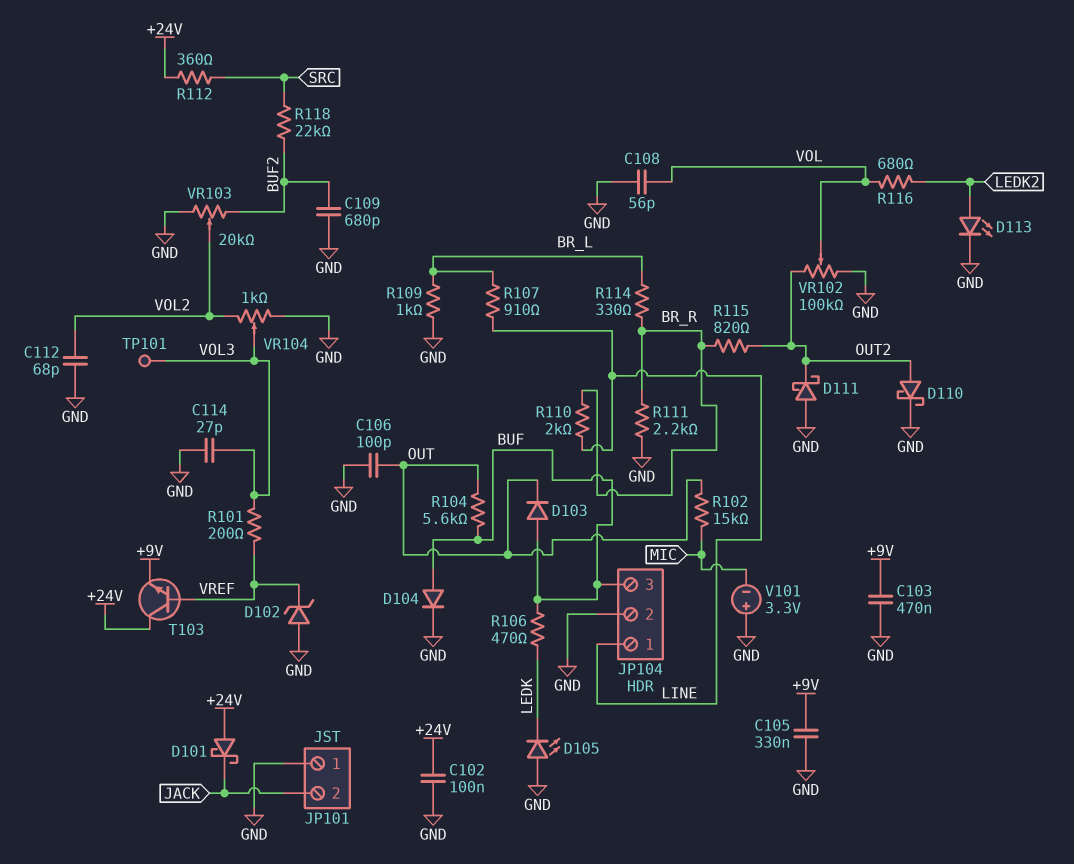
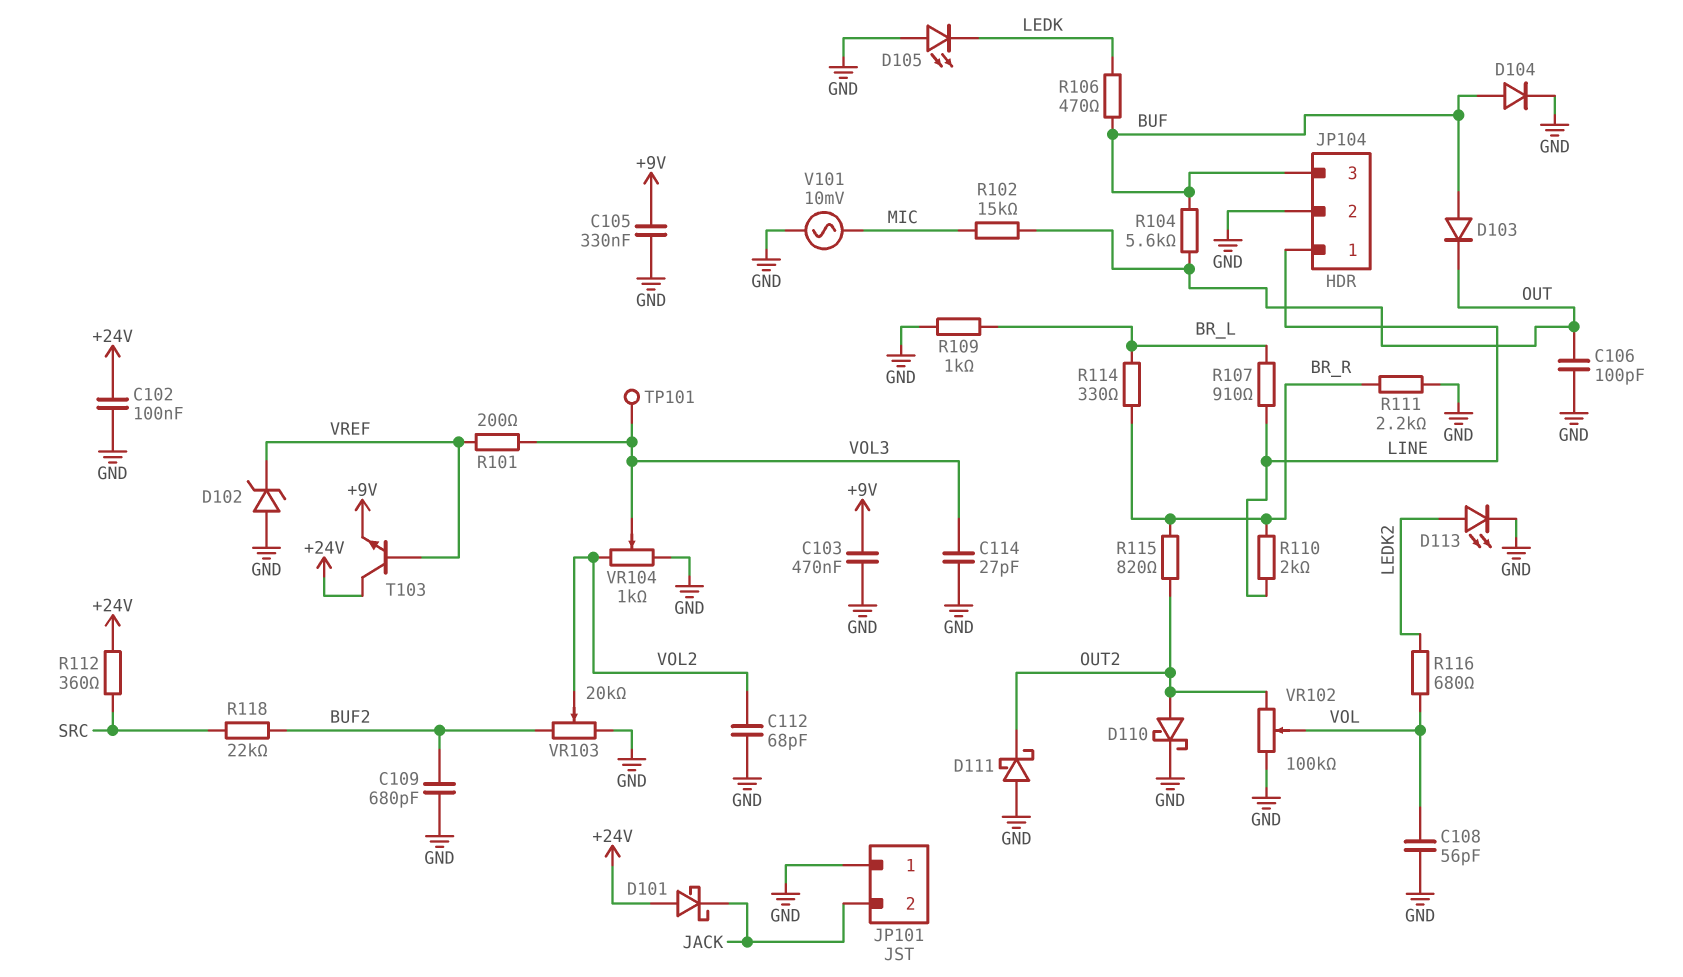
V101: 3.3V (plus GND, minus MIC) -> AC 10mV (GND, MIC)

